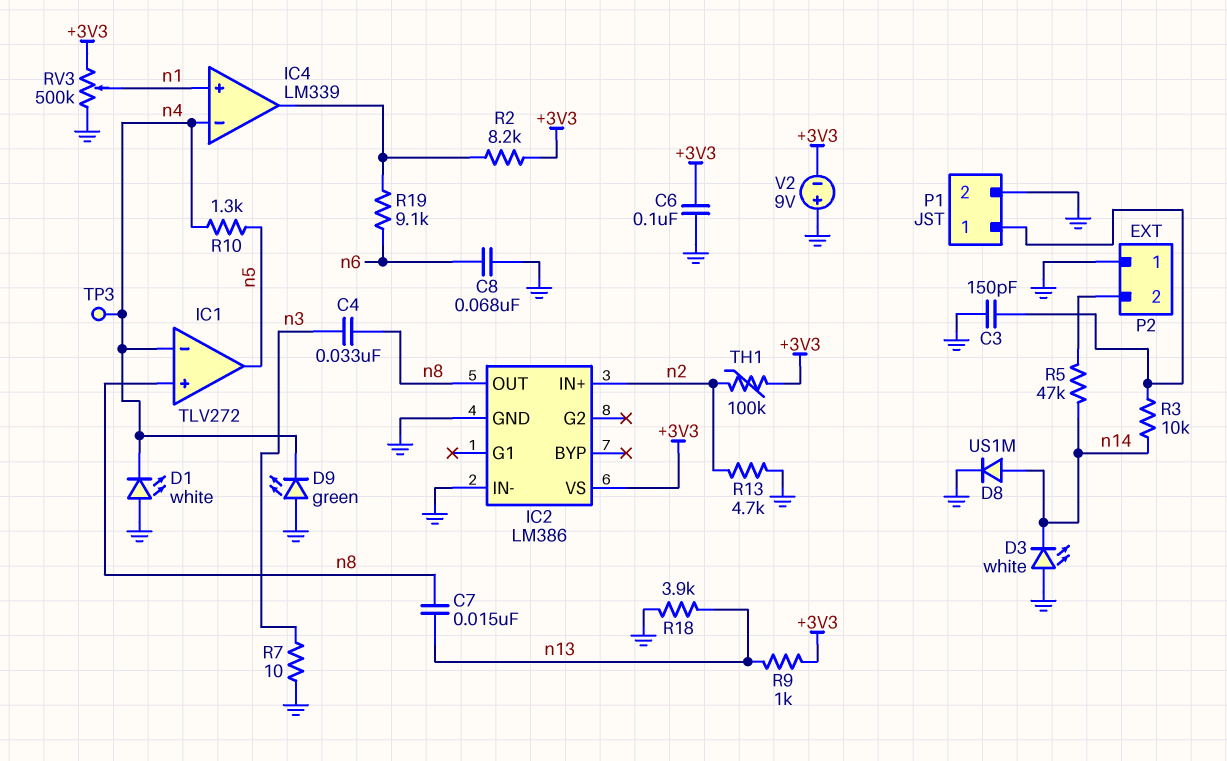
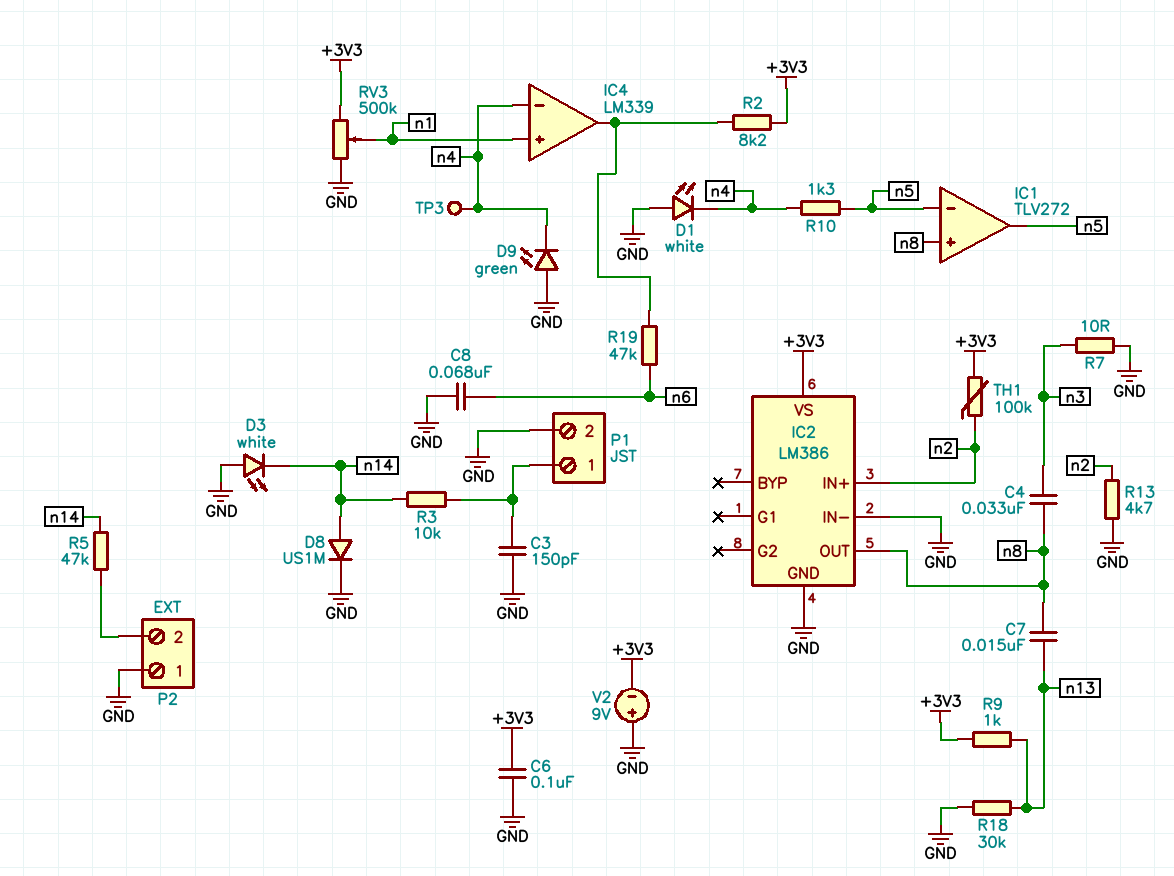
IC1 pin in-: n4 -> n5
R18: 3.9k (GND, n13) -> 30k (GND, n13)
R19: 9.1k (IC4/out, n6) -> 47k (IC4/out, n6)

